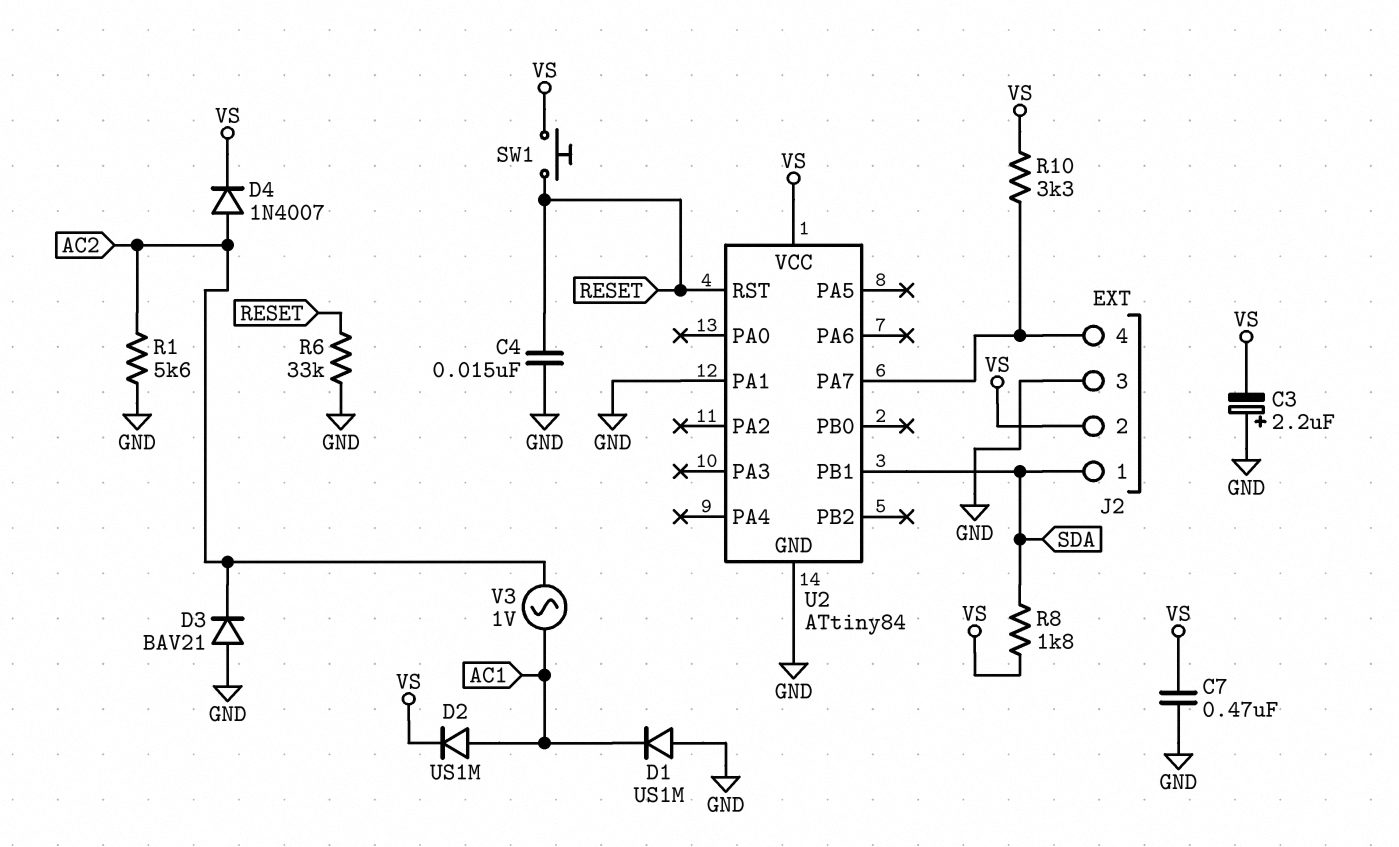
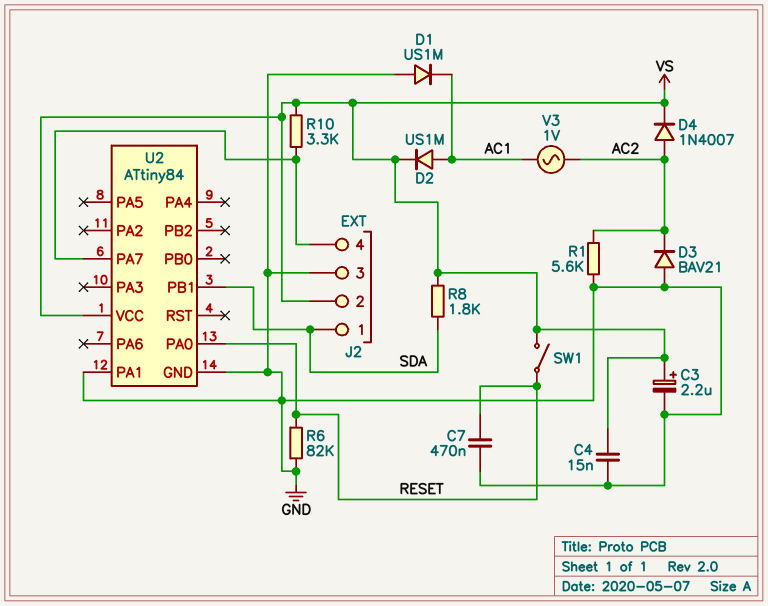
C3: 2.2uF (plus GND, minus VS) -> 2.2uF (plus VS, minus GND)
C4: 15nF (GND, RESET) -> 15nF (GND, VS)
C7: 470nF (GND, VS) -> 470nF (GND, RESET)
R6: 33k (GND, RESET) -> 82k (GND, RESET)
SW1: button (RESET, VS) -> switch (RESET, VS)
U2 pin PA0: none -> RESET
U2 pin RST: RESET -> none

